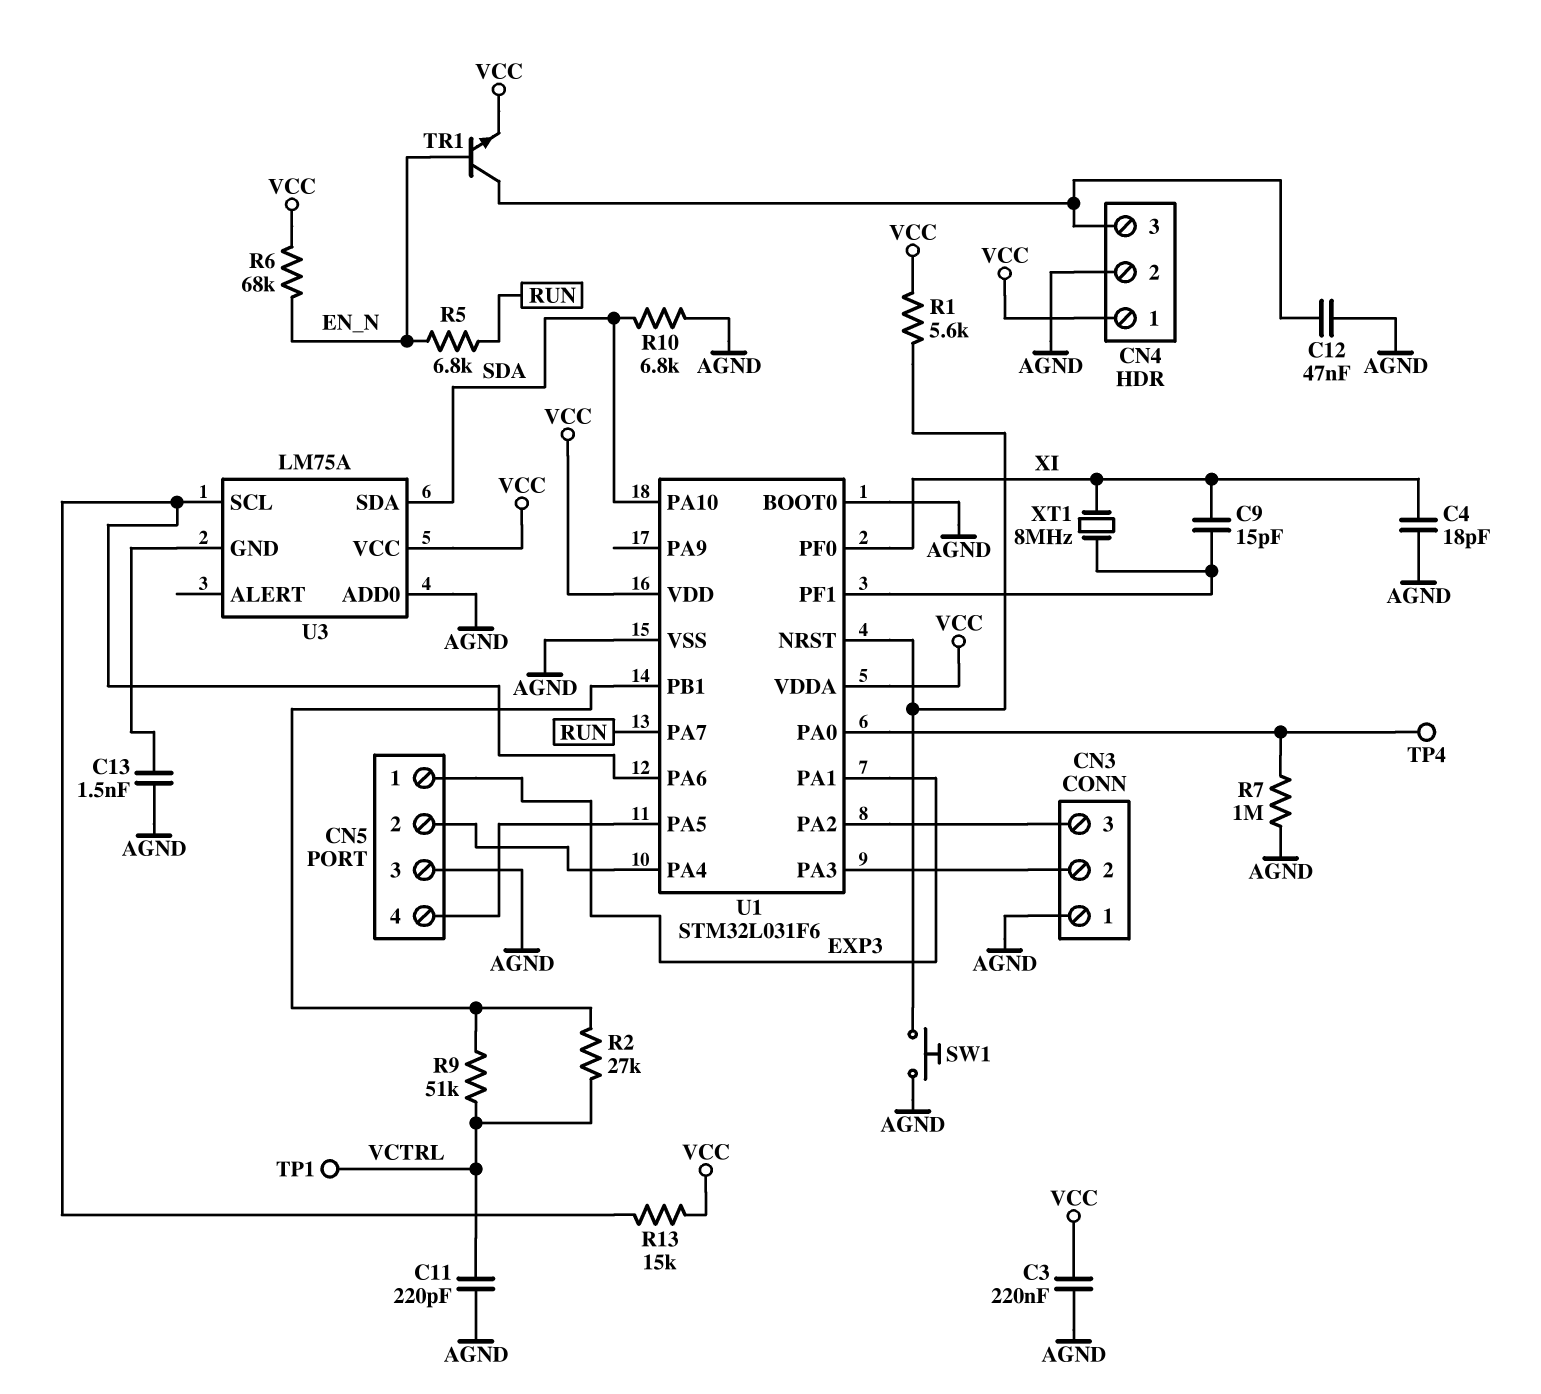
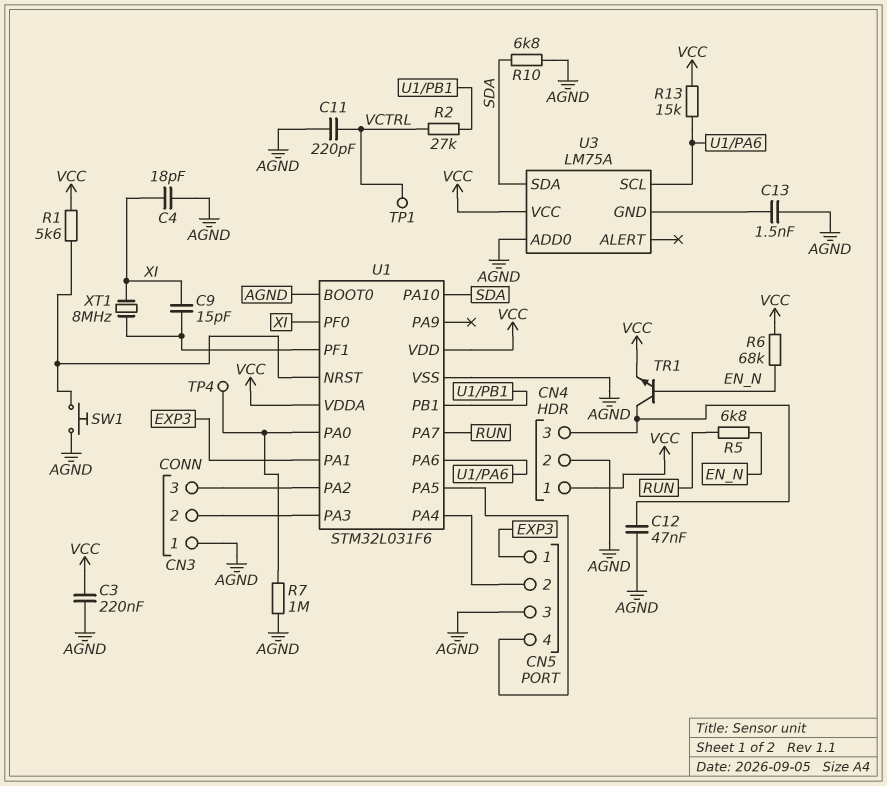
R9: 51k (U1/PB1, VCTRL) -> none

